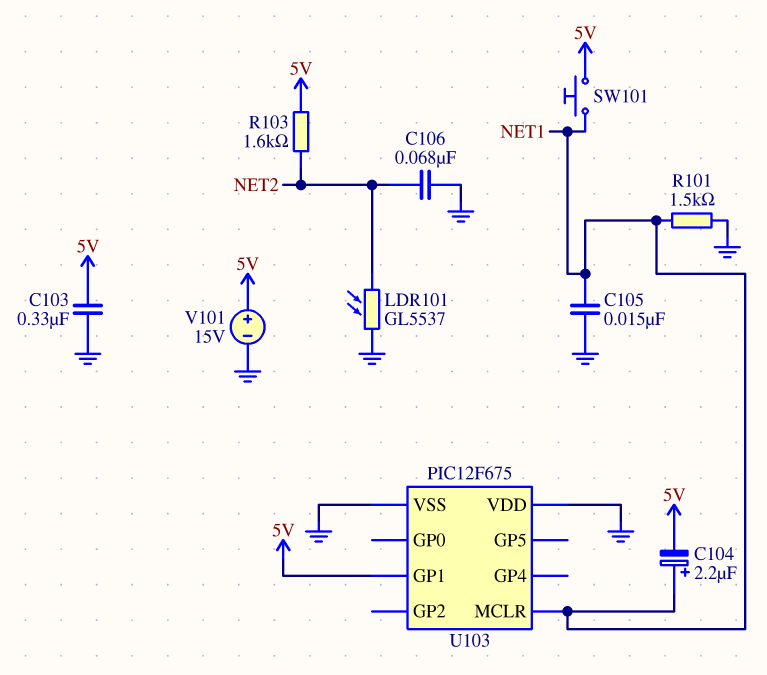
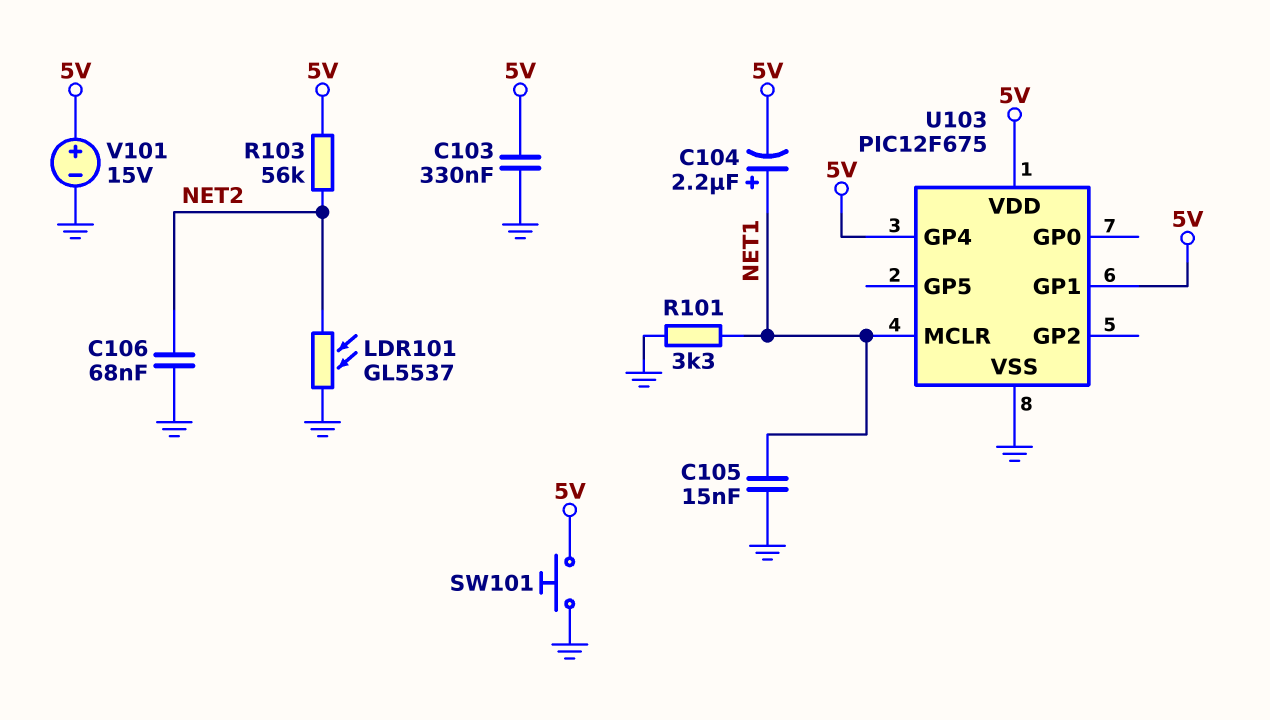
R101: 1.5k (GND, NET1) -> 3.3k (GND, NET1)
R103: 1.6k (5V, NET2) -> 56k (5V, NET2)
SW101: button (5V, NET1) -> button (5V, GND)
U103 pin GP4: none -> 5V
U103 pin VDD: GND -> 5V

